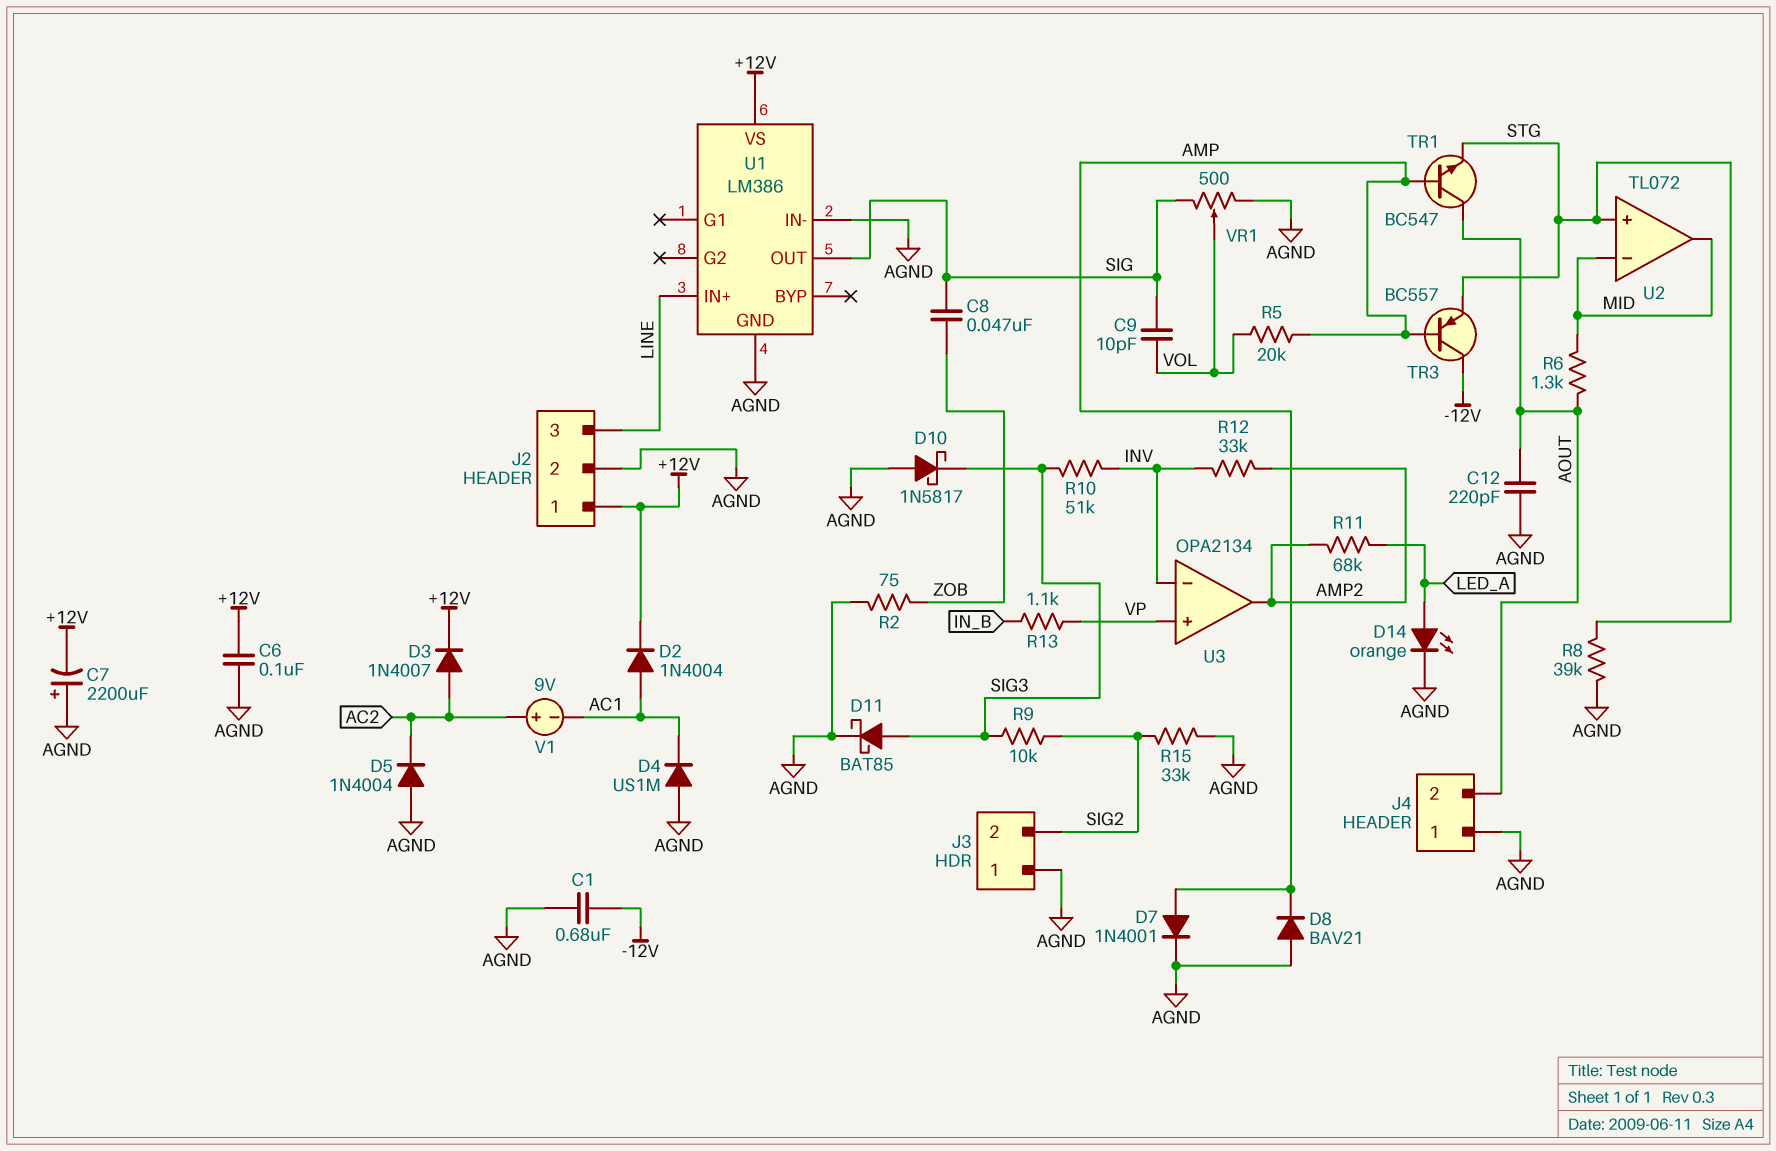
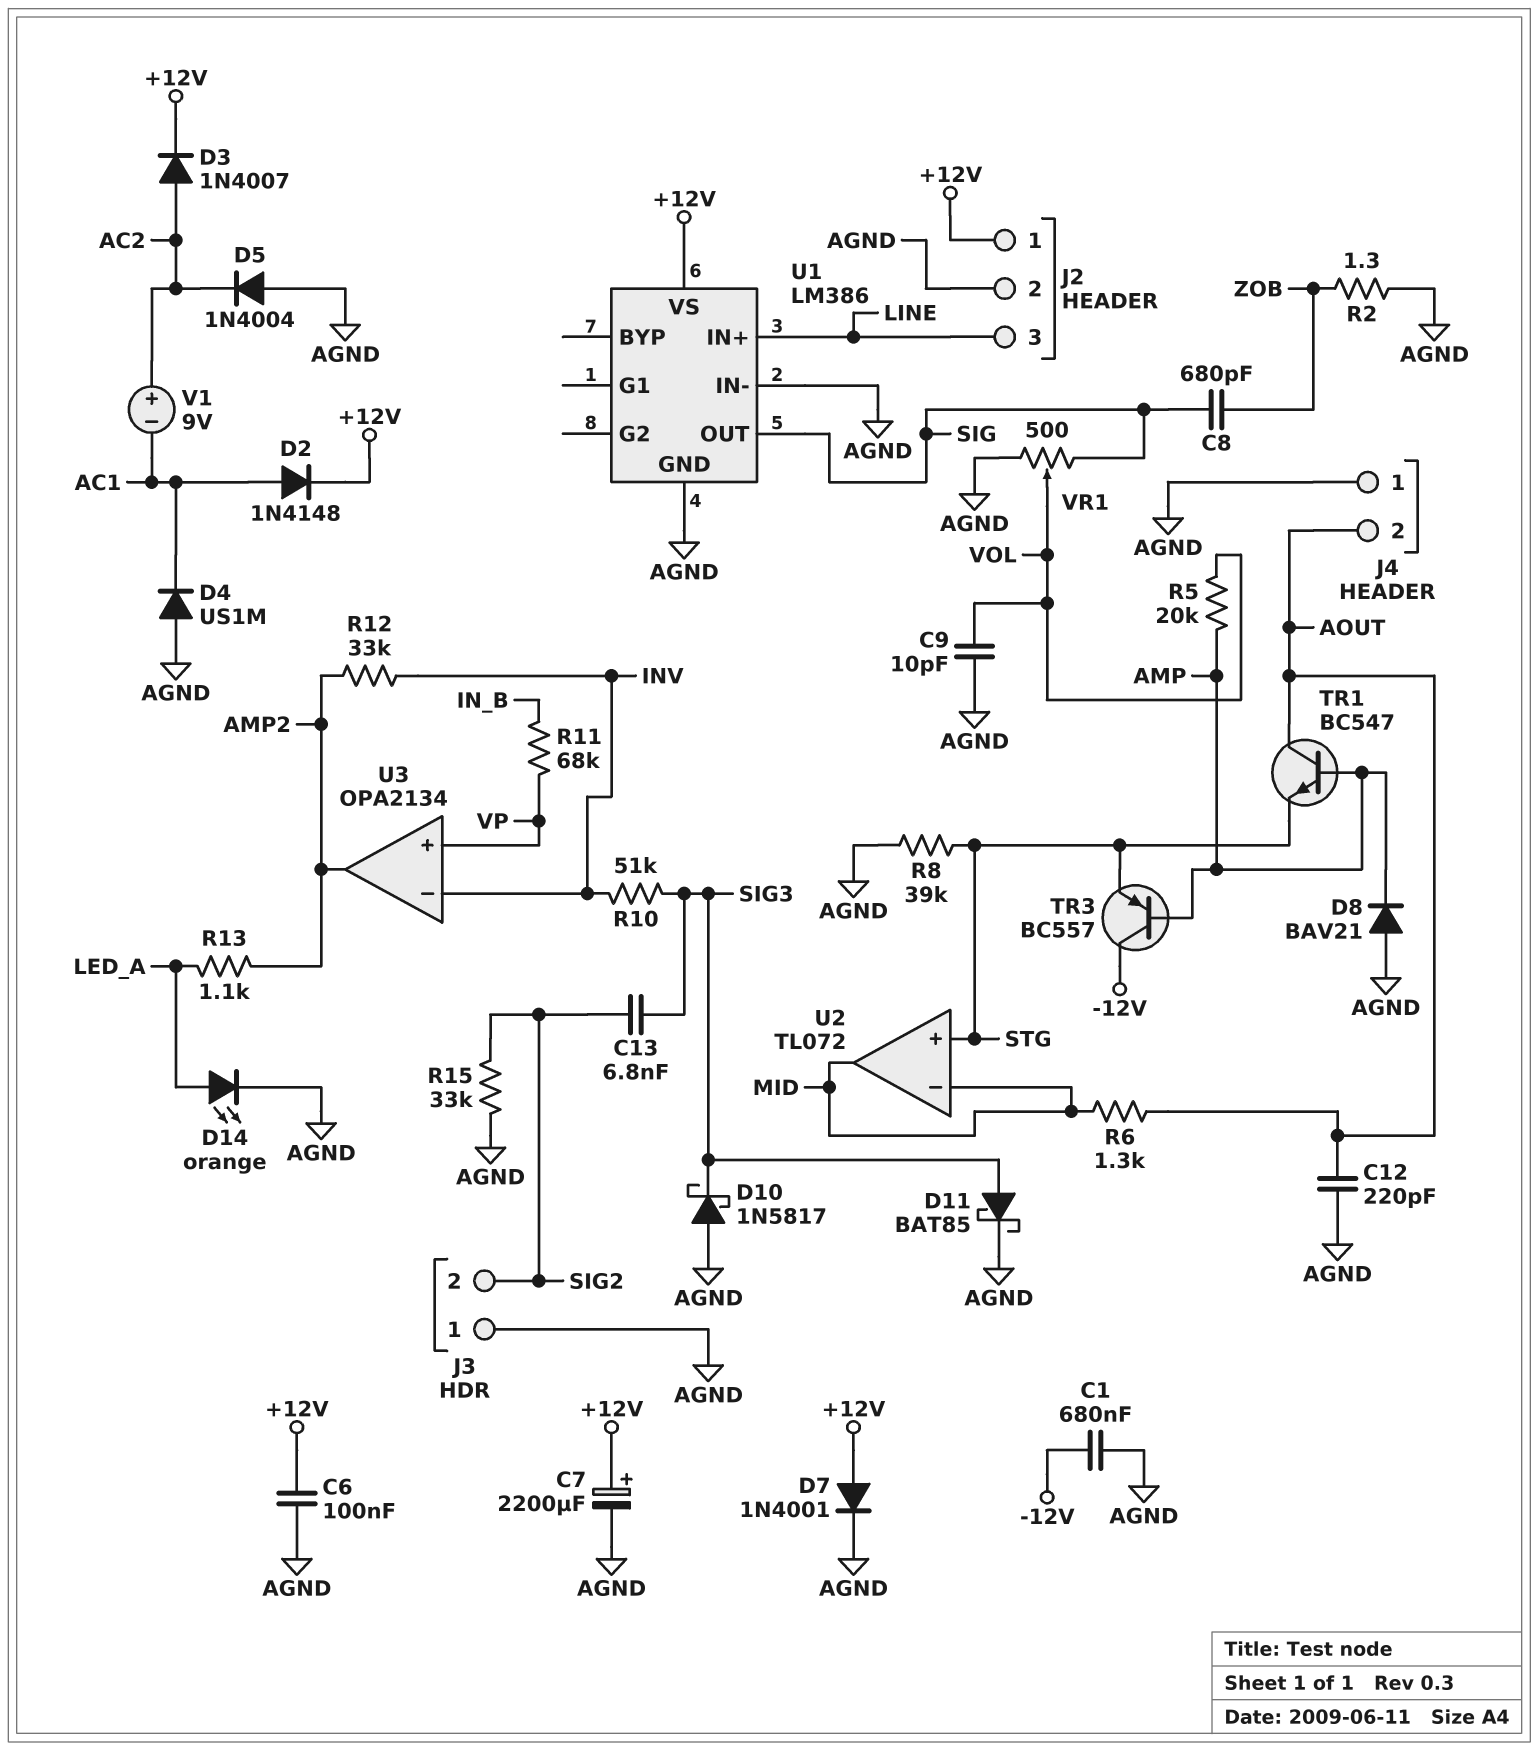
C7: 2200uF (plus AGND, minus +12V) -> 2200uF (plus +12V, minus AGND)
C8: 47nF (SIG, ZOB) -> 680pF (SIG, ZOB)
C9: 10pF (SIG, VOL) -> 10pF (AGND, VOL)
C13: none -> 6.8nF (SIG2, SIG3)
D2: diode 1N4004 (A AC1, K +12V) -> diode 1N4148 (A AC1, K +12V)
D7: diode 1N4001 (A AMP, K AGND) -> diode 1N4001 (A +12V, K AGND)
R2: 75 (AGND, ZOB) -> 1.3 (AGND, ZOB)
R9: 10k (SIG2, SIG3) -> none
R11: 68k (AMP2, LED_A) -> 68k (IN_B, VP)
R13: 1.1k (IN_B, VP) -> 1.1k (AMP2, LED_A)

